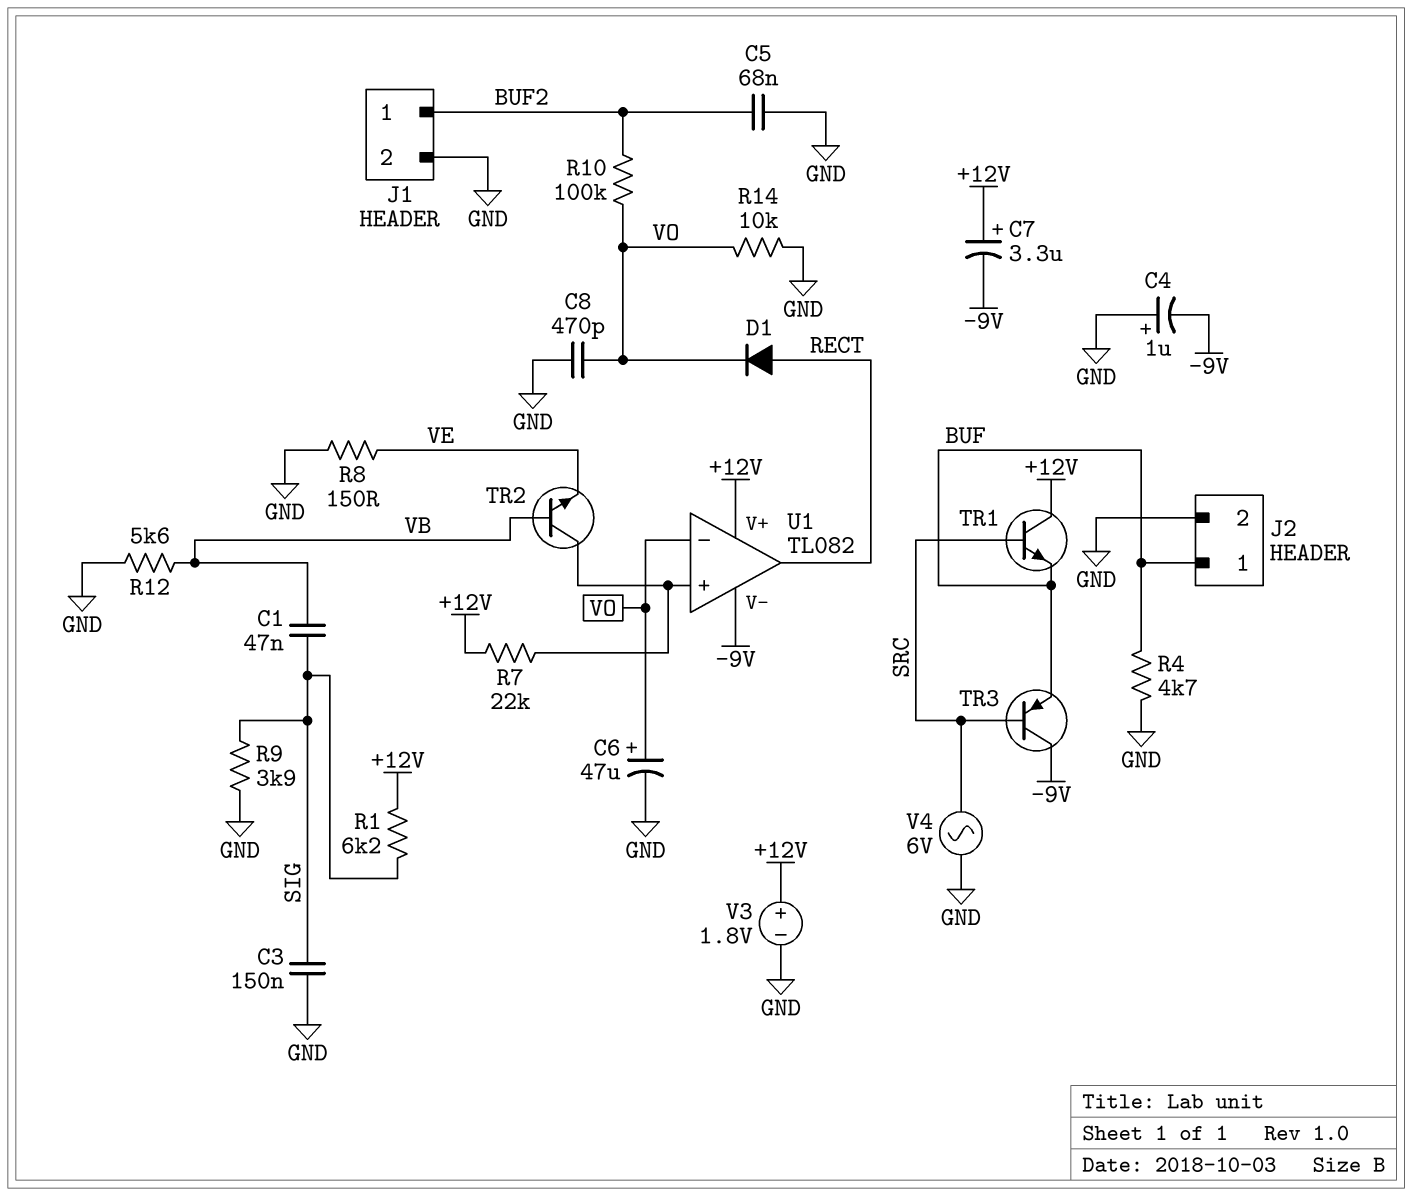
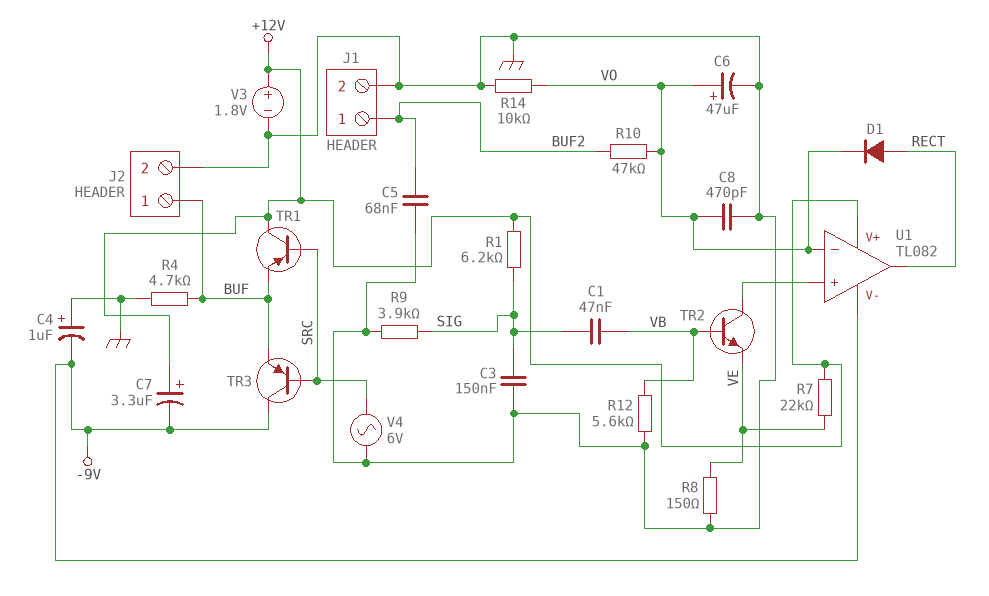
R7: 22k (+12V, U1/in+) -> 22k (+12V, VE)
R10: 100k (BUF2, VO) -> 47k (BUF2, VO)
TR1: NPN (B SRC, C +12V, E BUF) -> PNP (B SRC, C +12V, E BUF)

